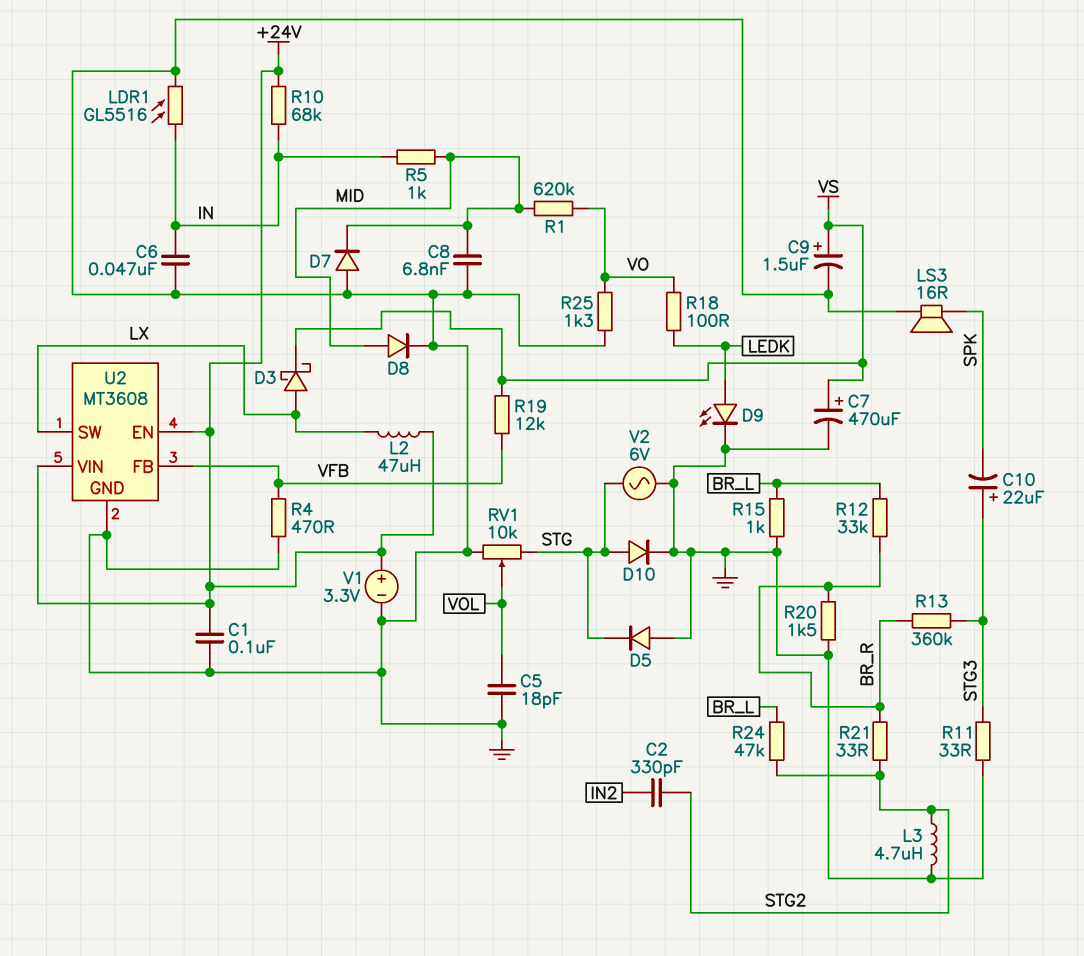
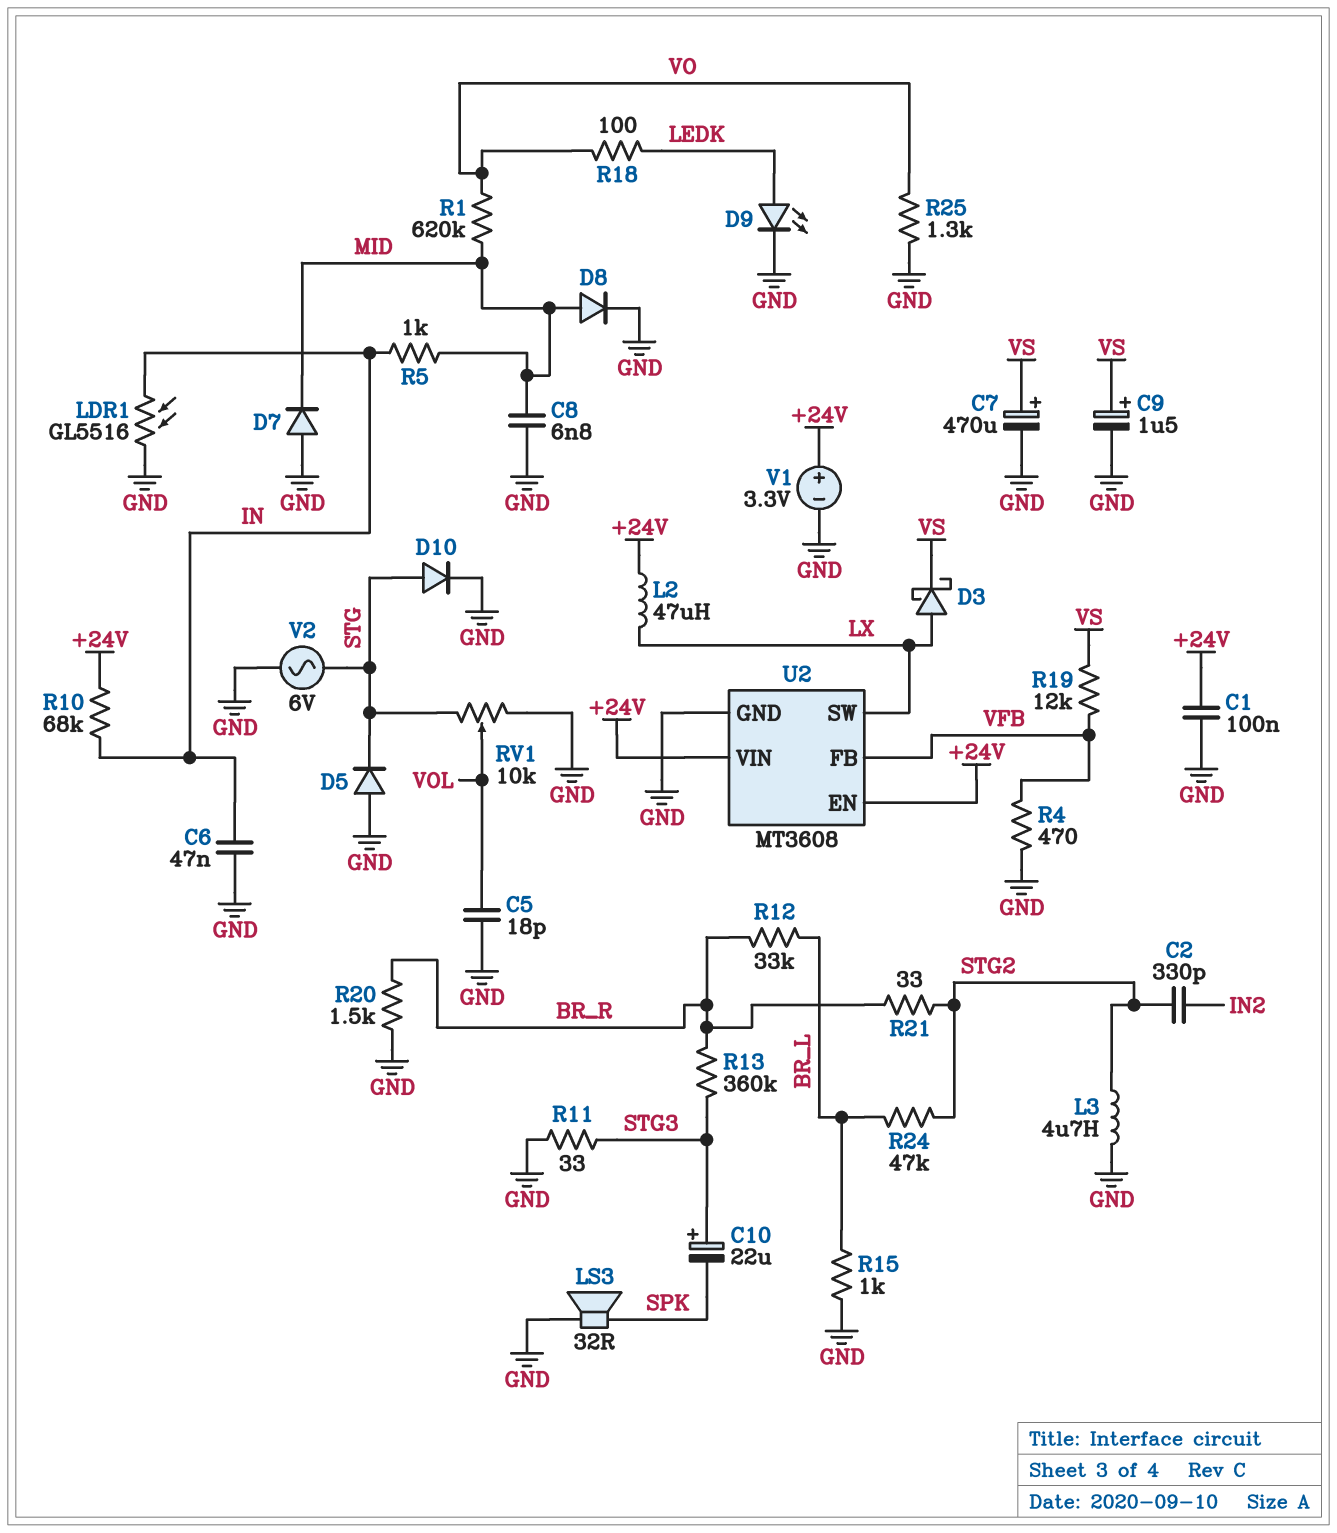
LS3: speaker 16R (GND, SPK) -> speaker 32R (GND, SPK)

